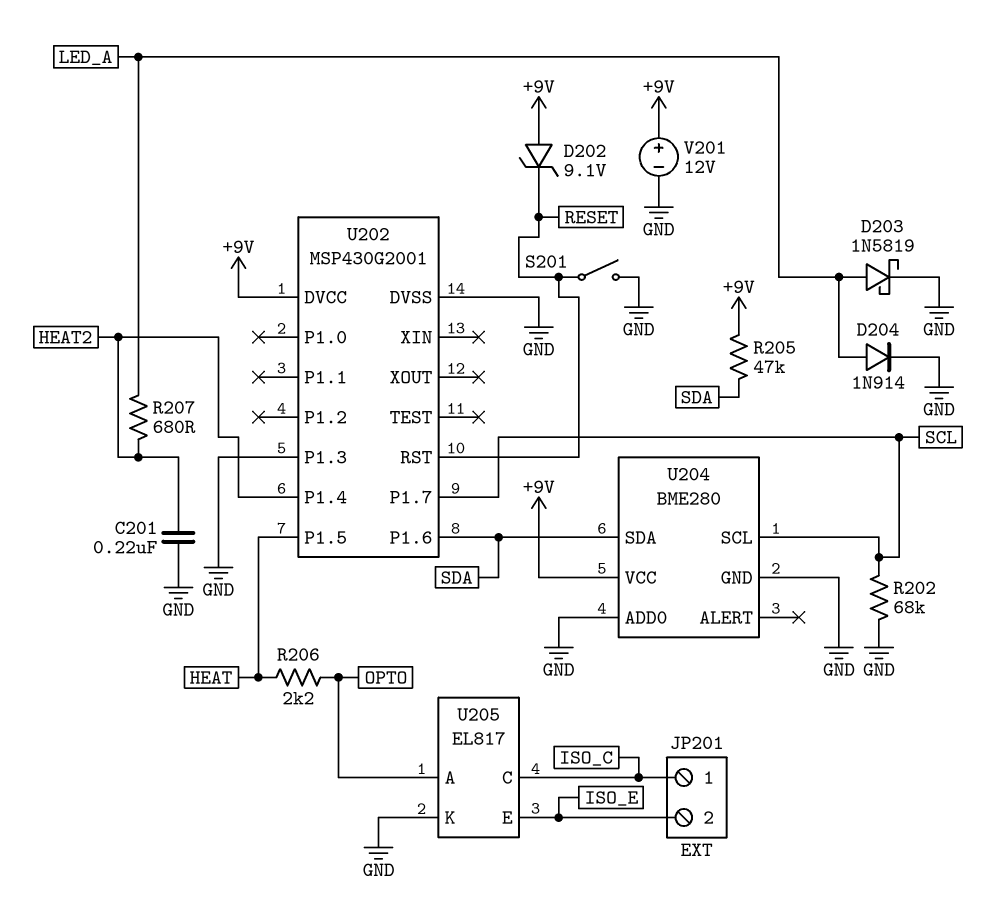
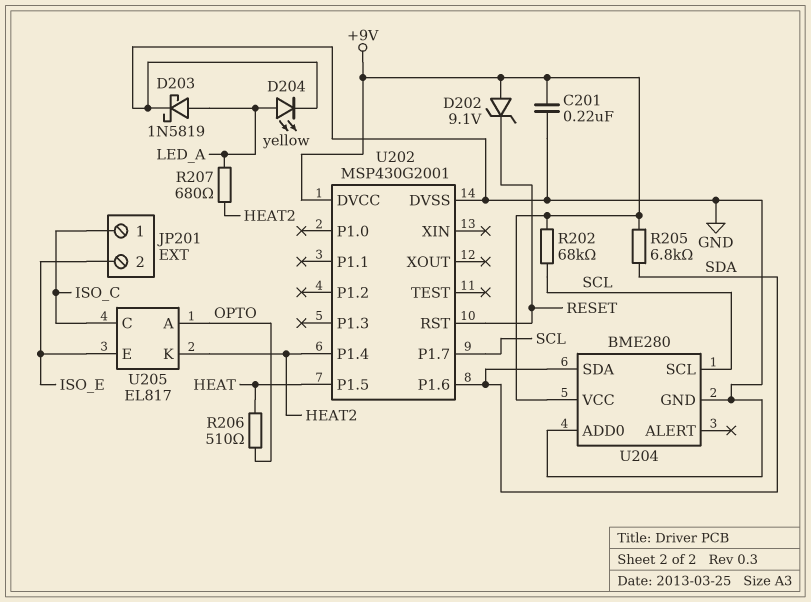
C201: 220nF (GND, HEAT2) -> 220nF (+9V, GND)
D204: diode 1N914 (A LED_A, K GND) -> LED yellow (A LED_A, K GND)
R202: 68k (GND, SCL) -> 68k (+9V, SCL)
R205: 47k (+9V, SDA) -> 6.8k (+9V, SDA)
R206: 2.2k (HEAT, OPTO) -> 510 (HEAT, OPTO)
S201: switch (GND, RESET) -> none
U202 pin P1.3: GND -> none
U205 pin K: GND -> HEAT2
V201: 12V (plus +9V, minus GND) -> none

